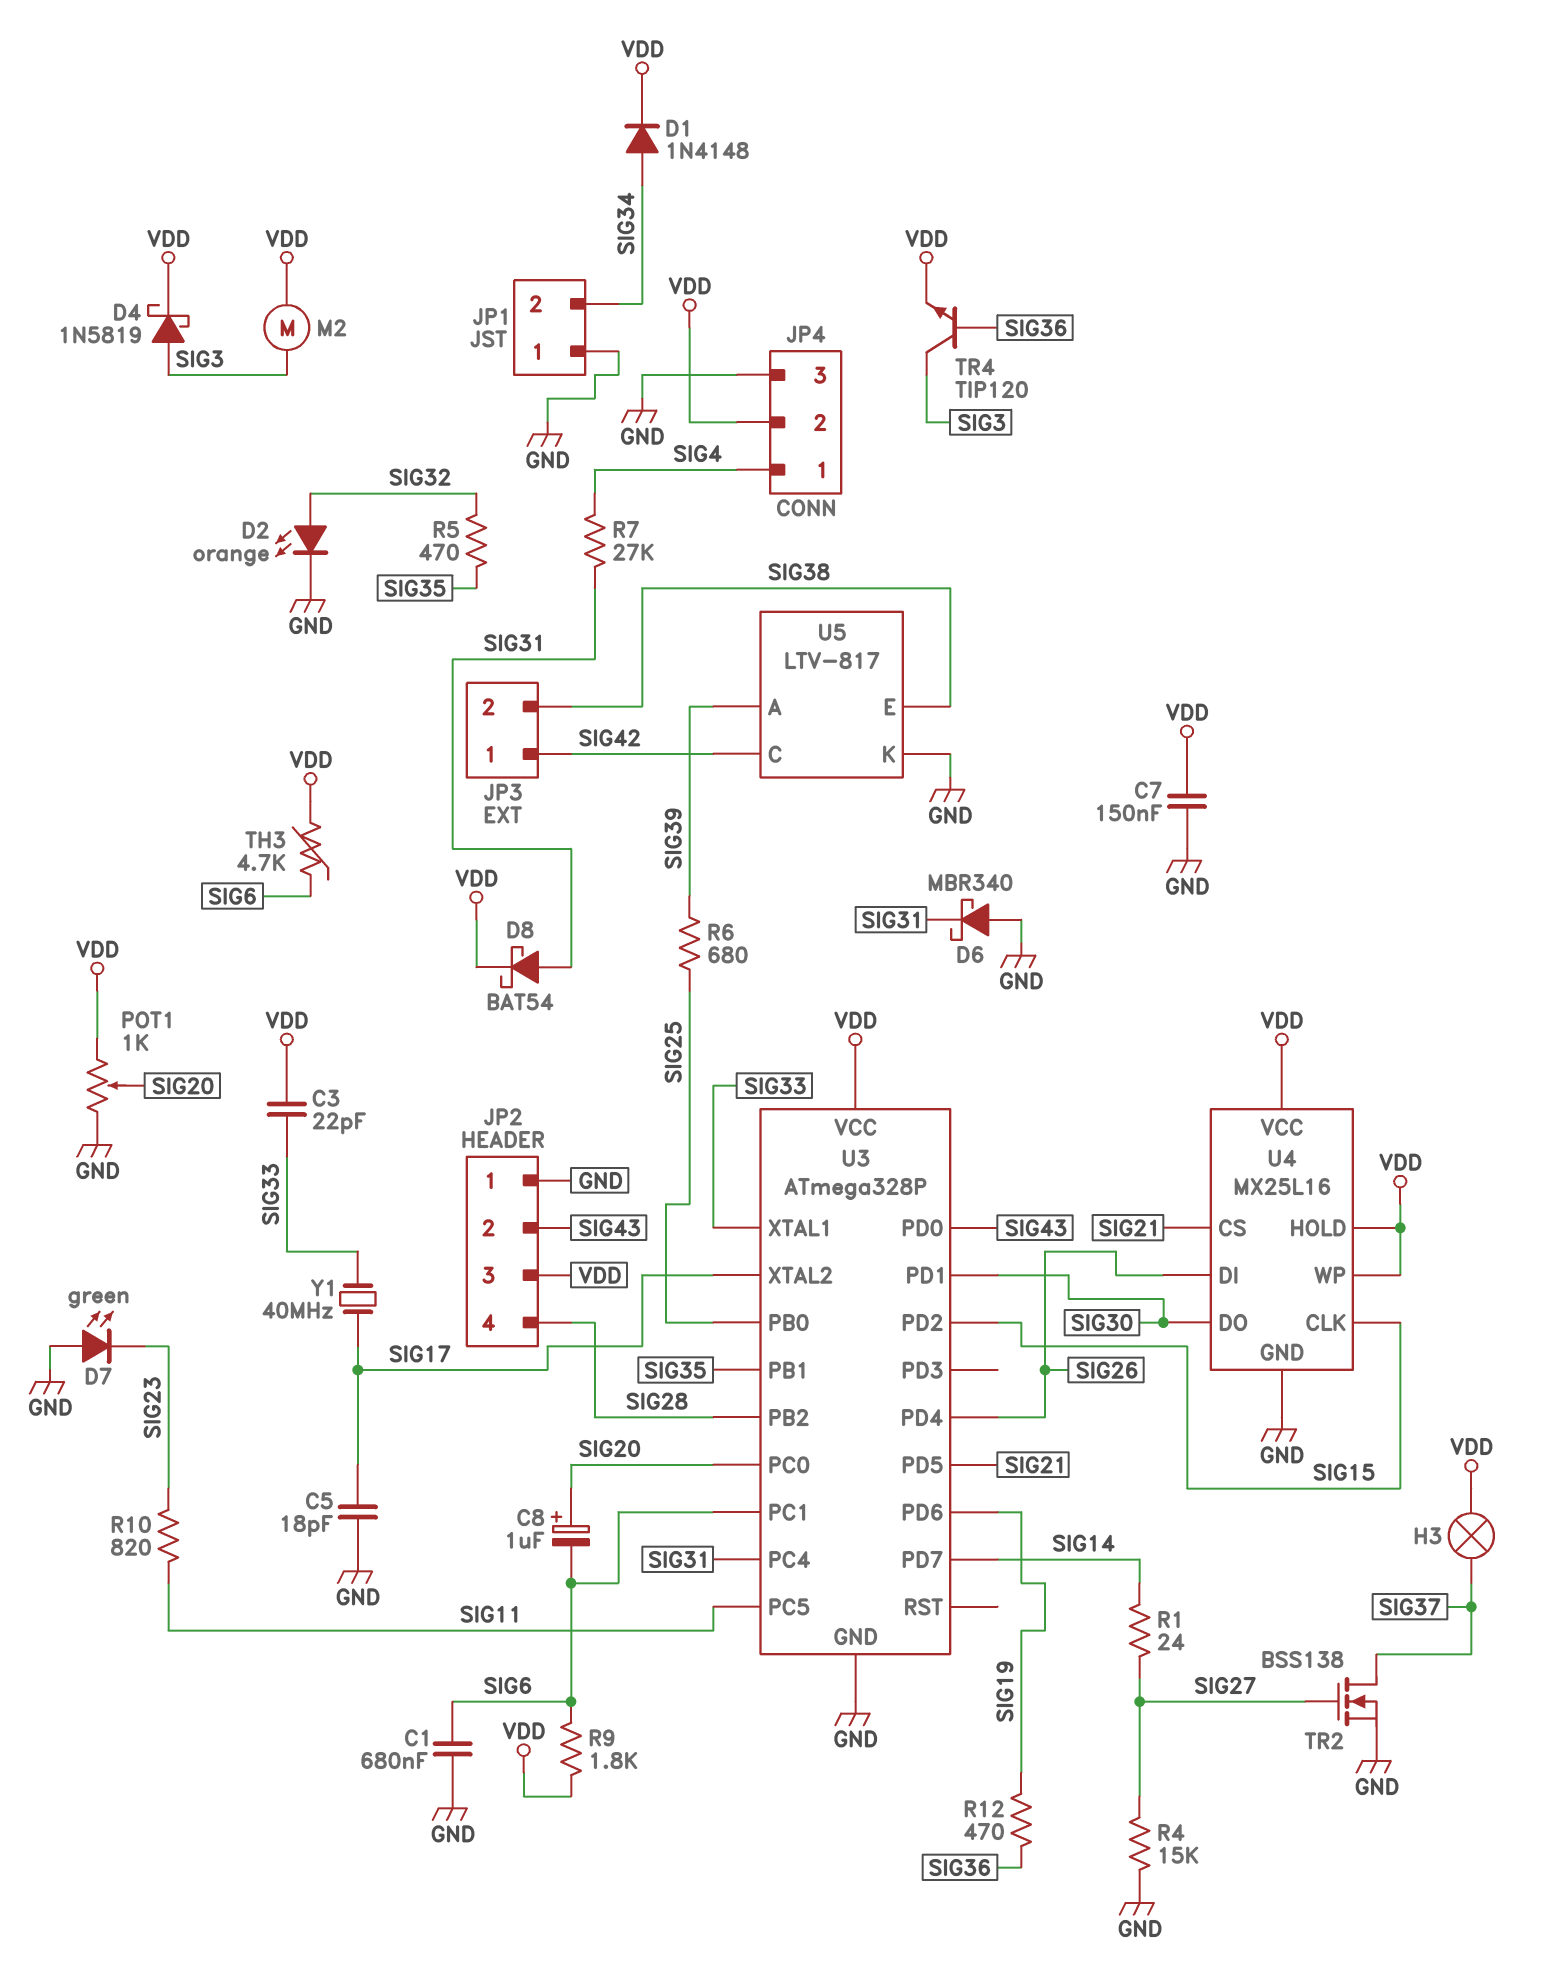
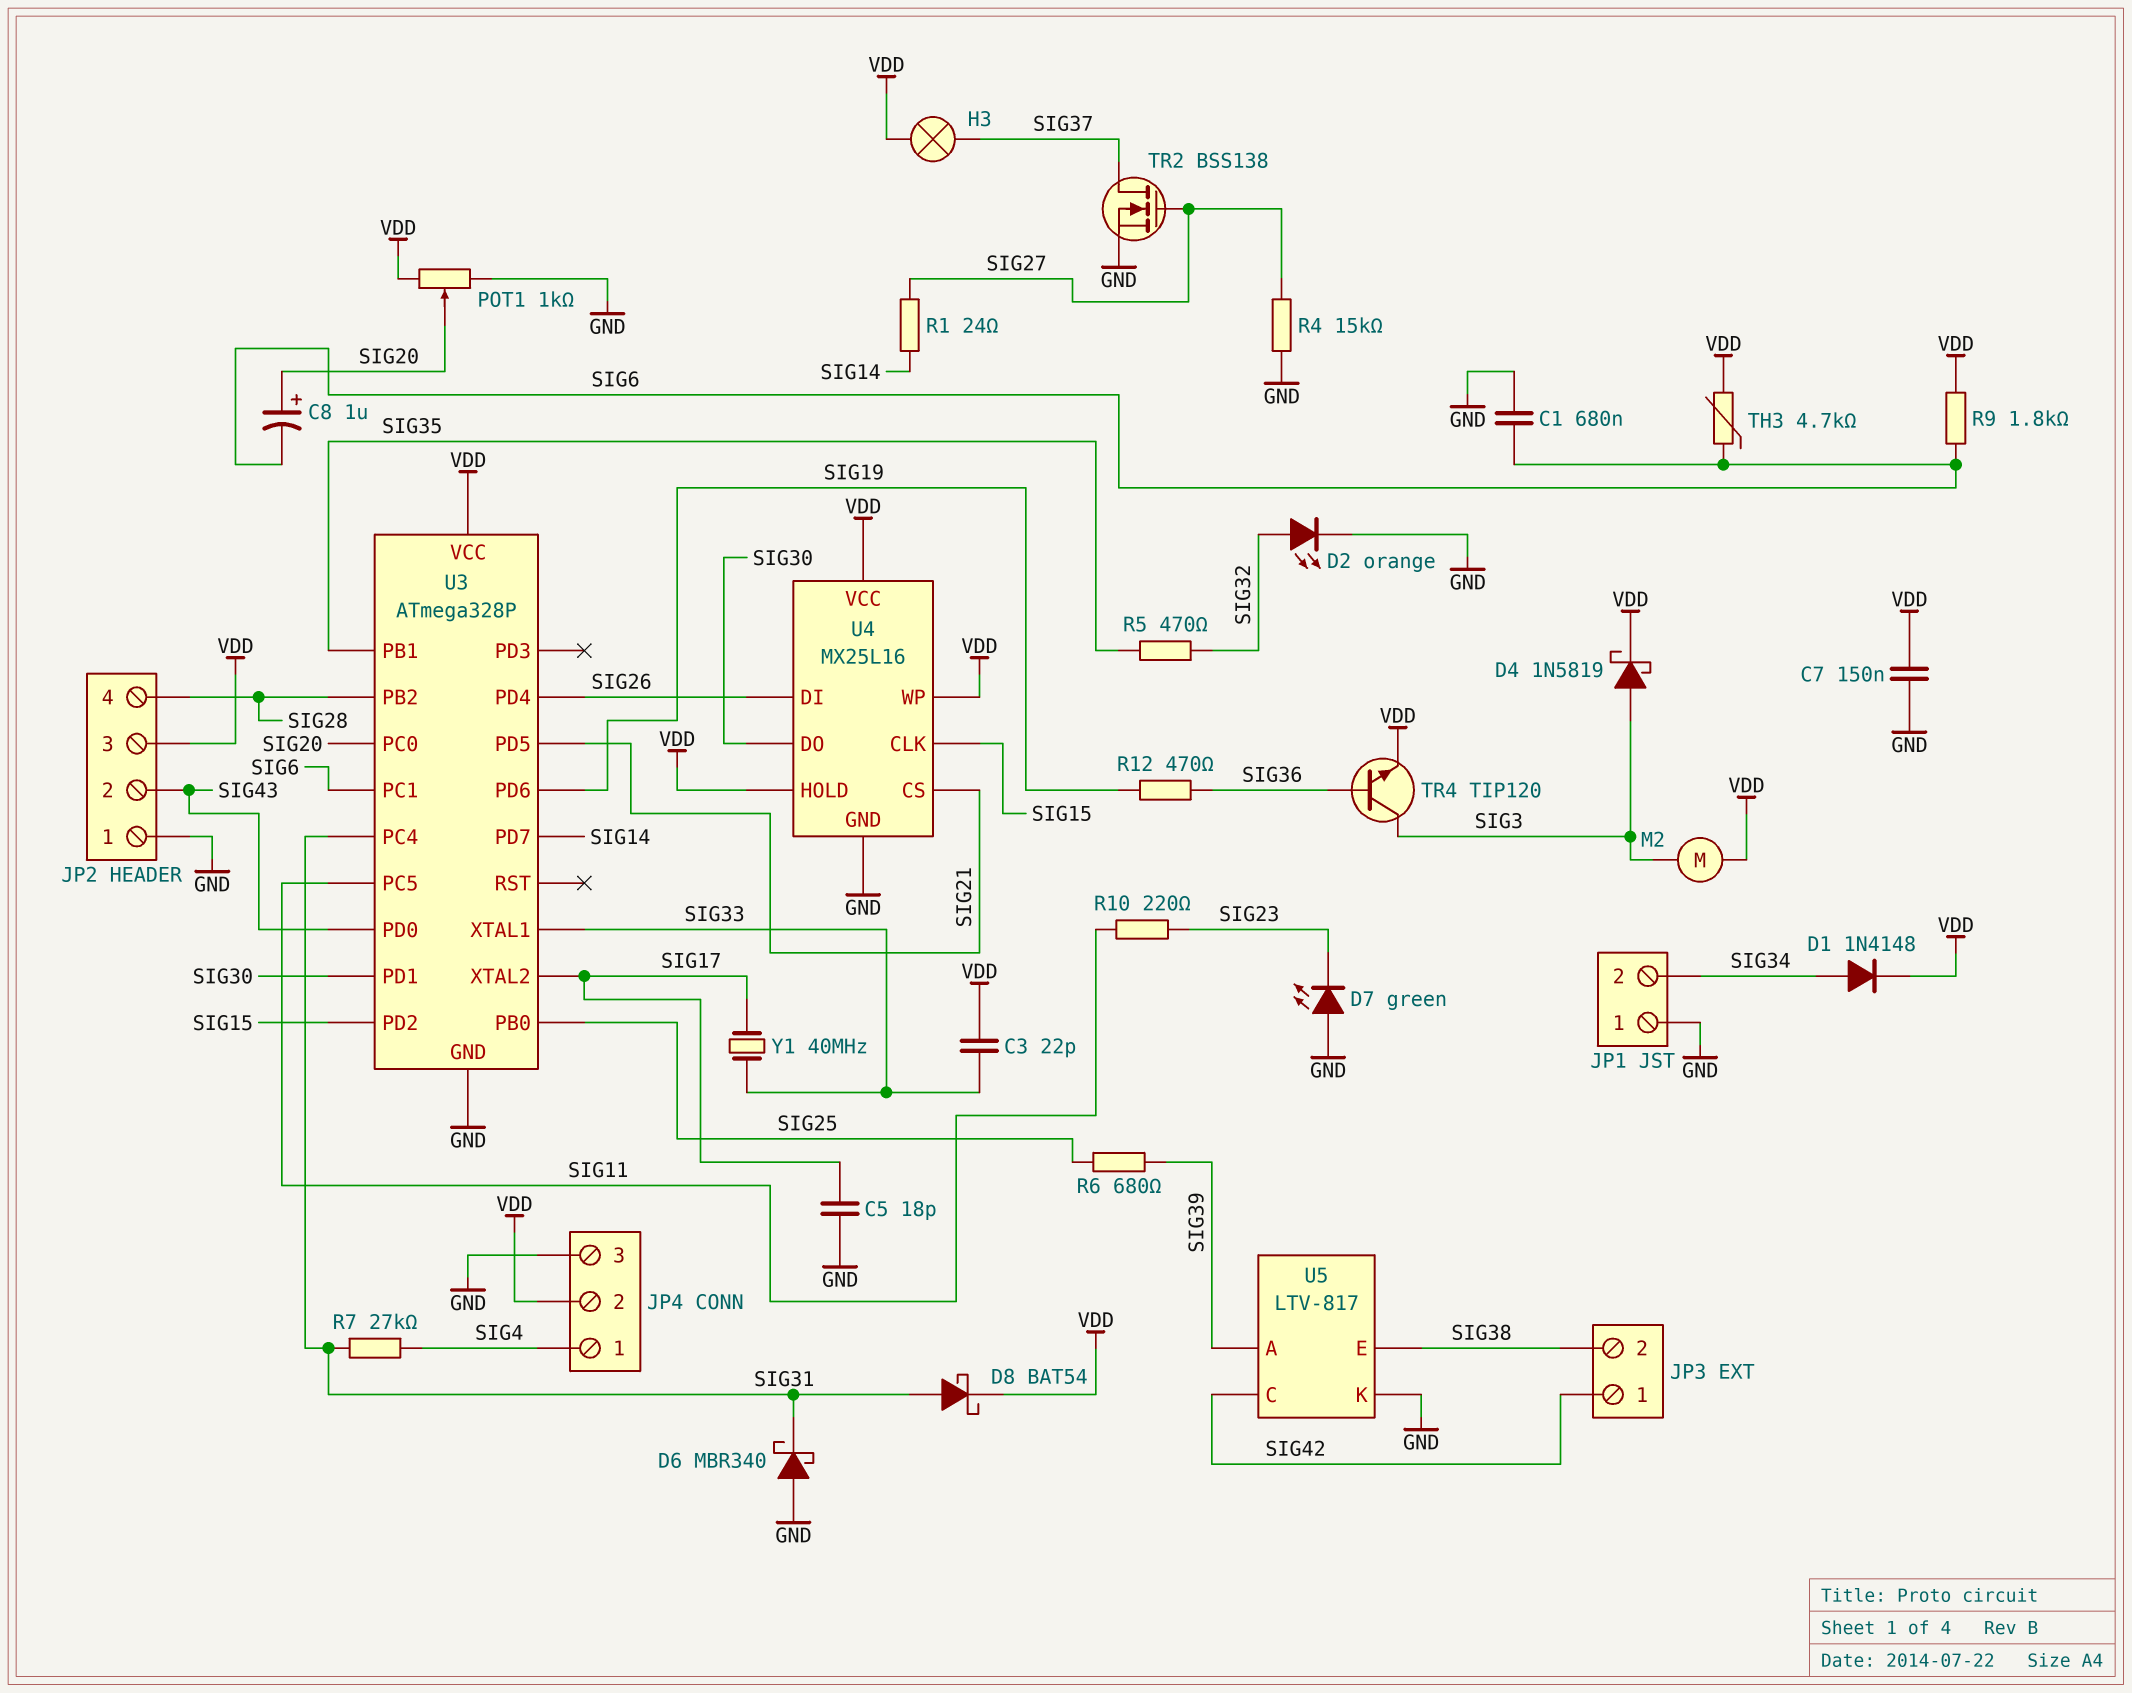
R10: 820 (SIG11, SIG23) -> 220 (SIG11, SIG23)

